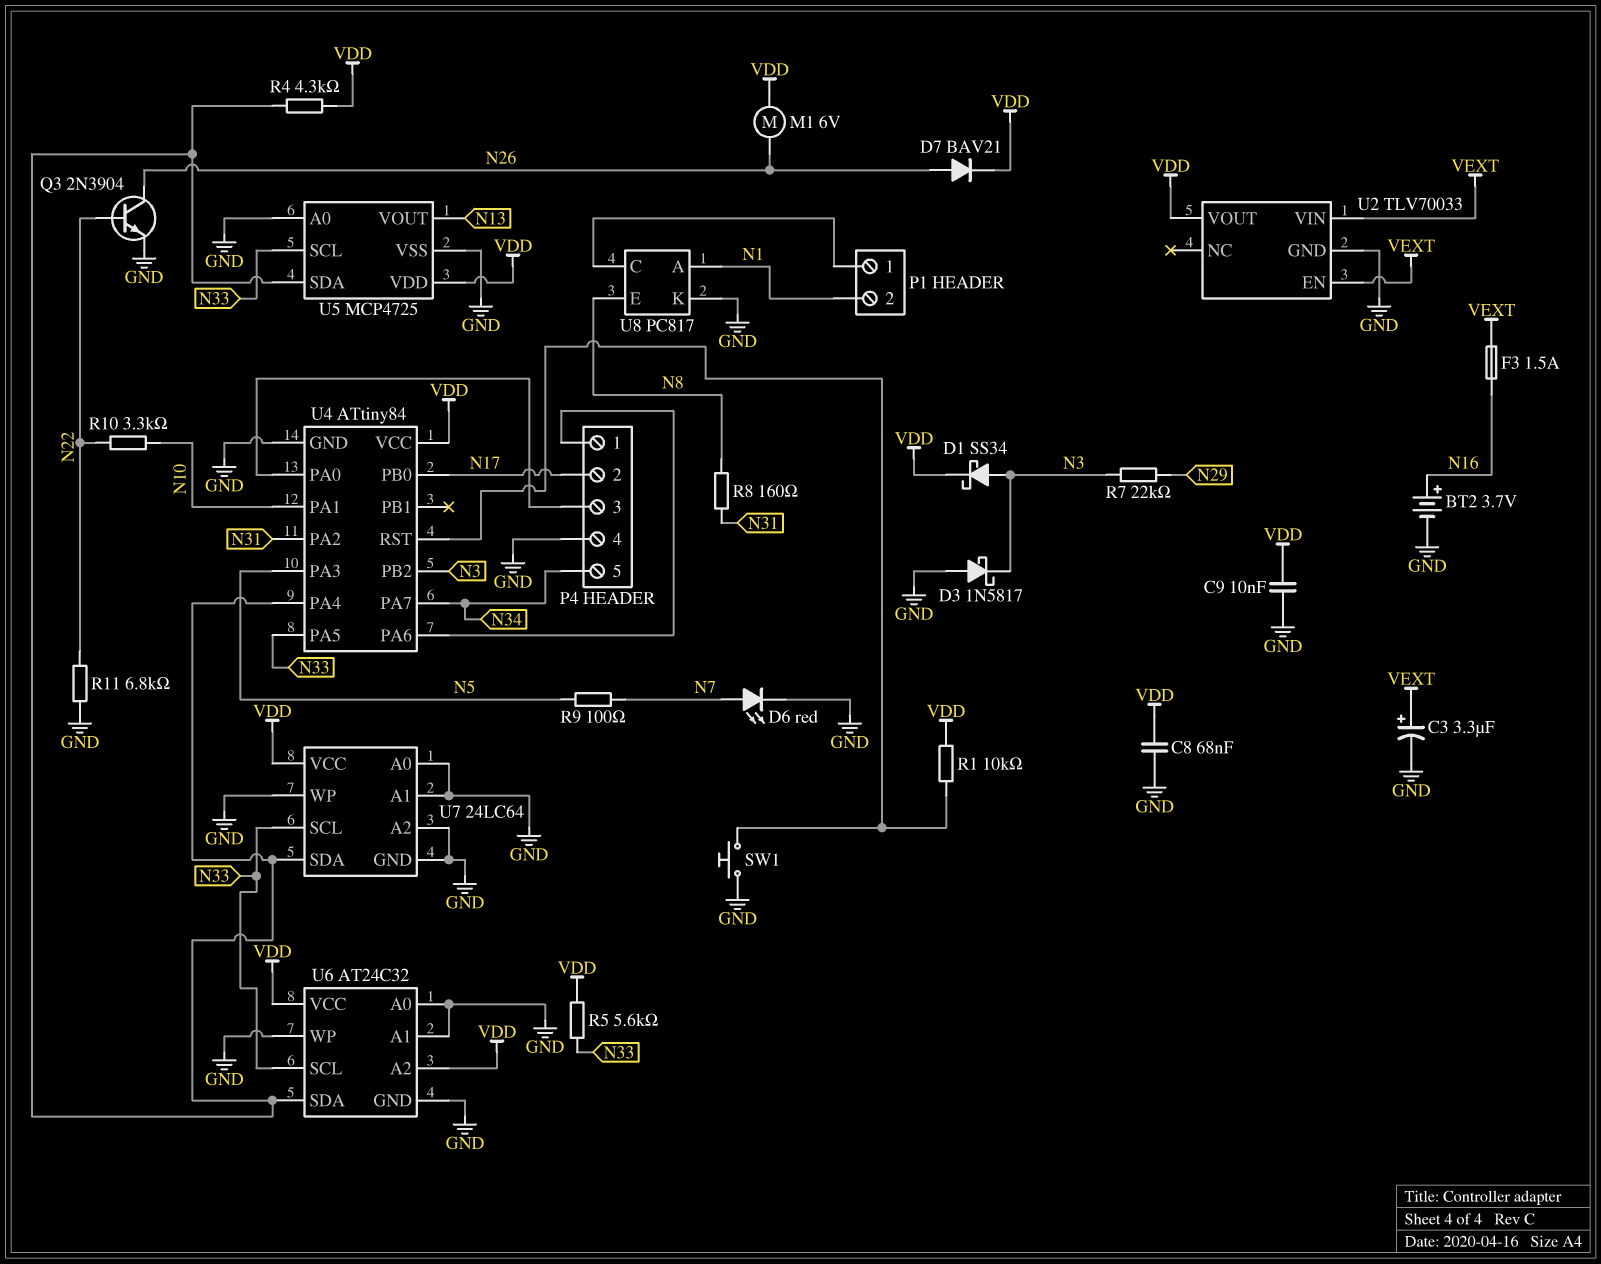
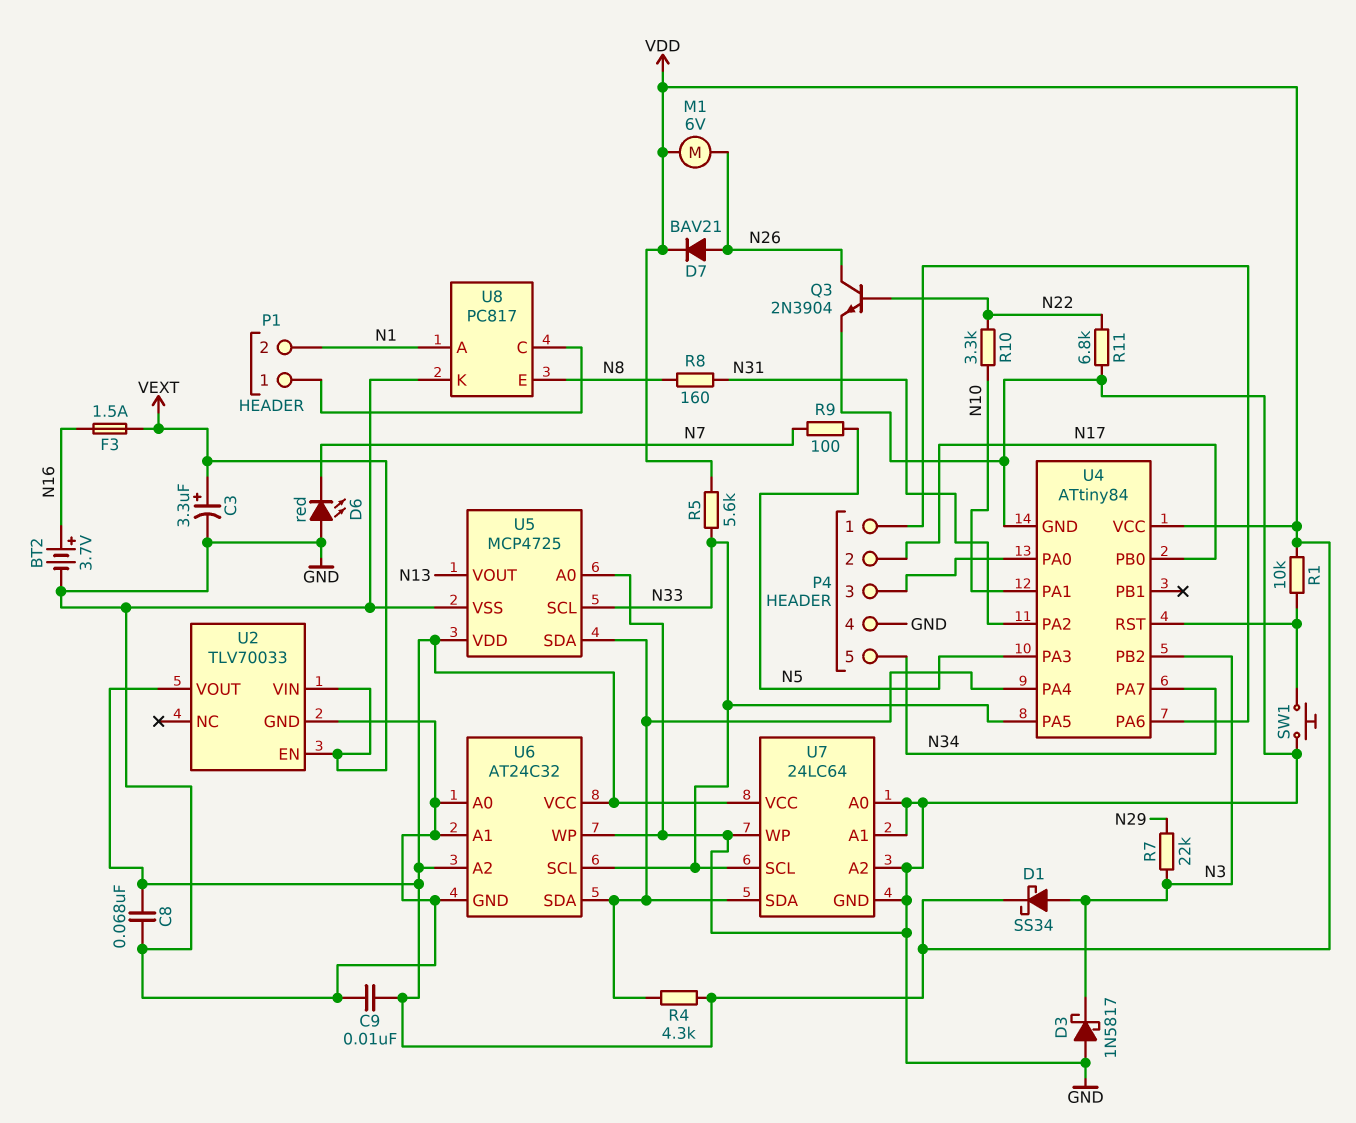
D6: LED red (A N7, K GND) -> LED red (A GND, K N7)

